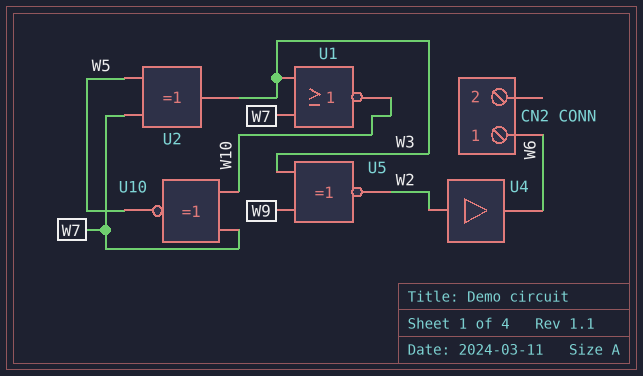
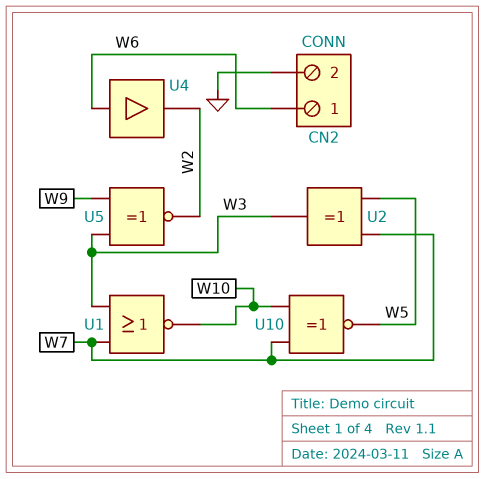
CN2 pin 2: none -> GND
U4: buffer (in W2, out W6) -> buffer (in W6, out W2)

